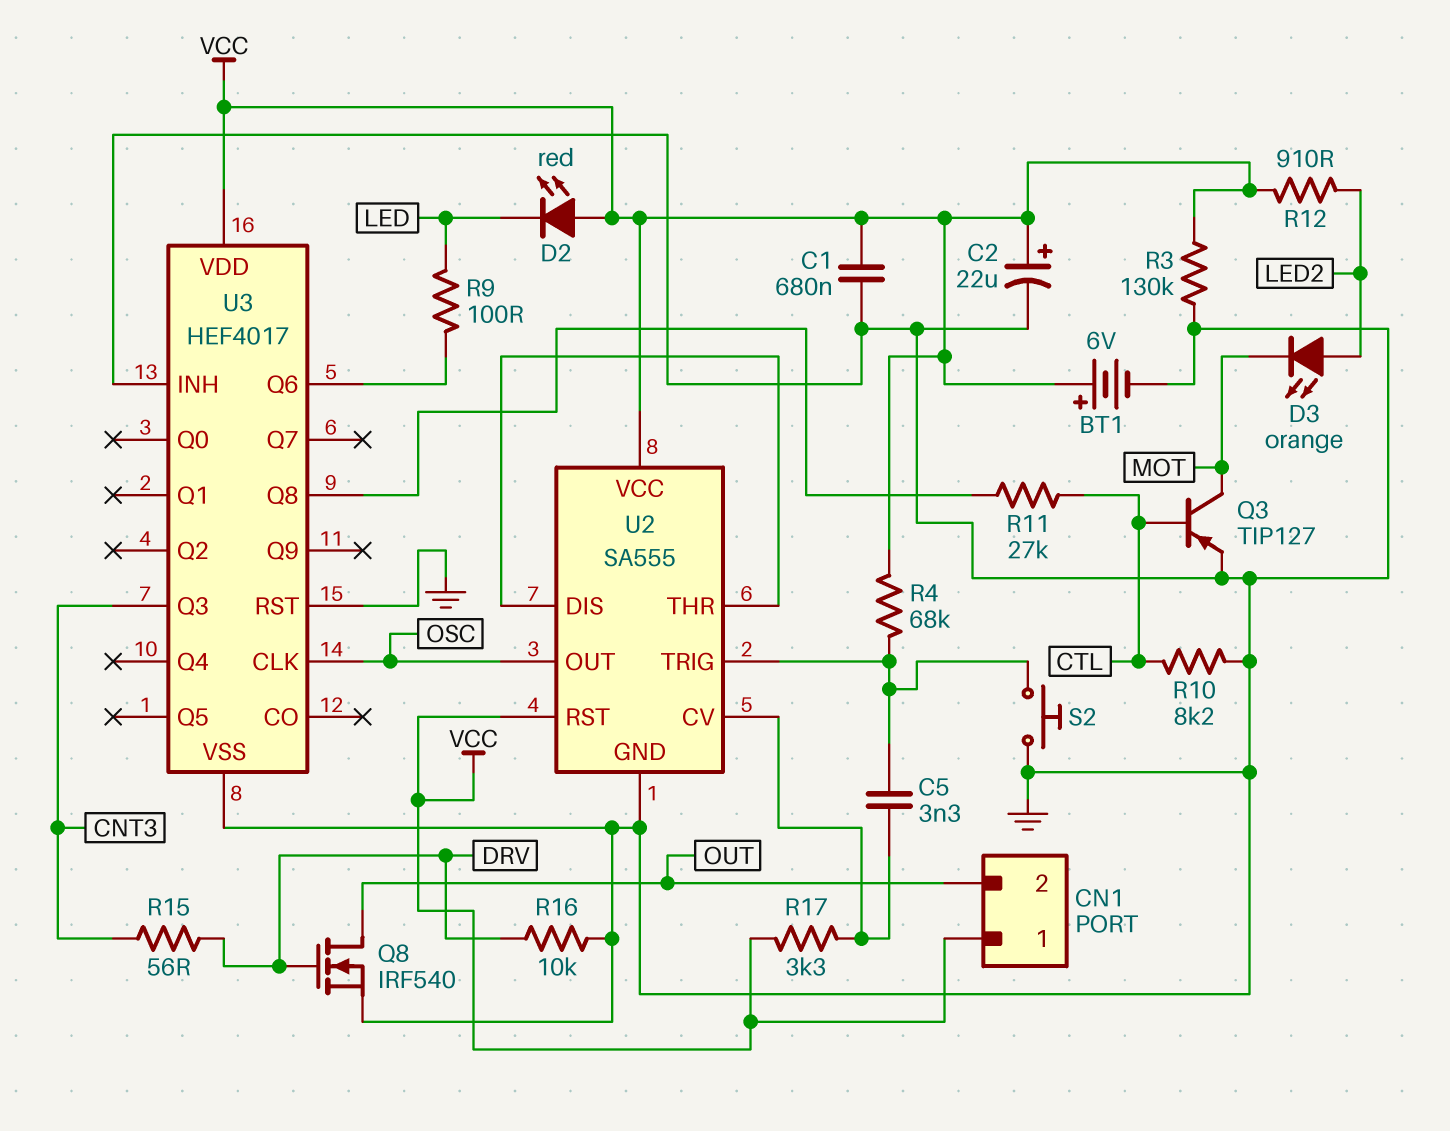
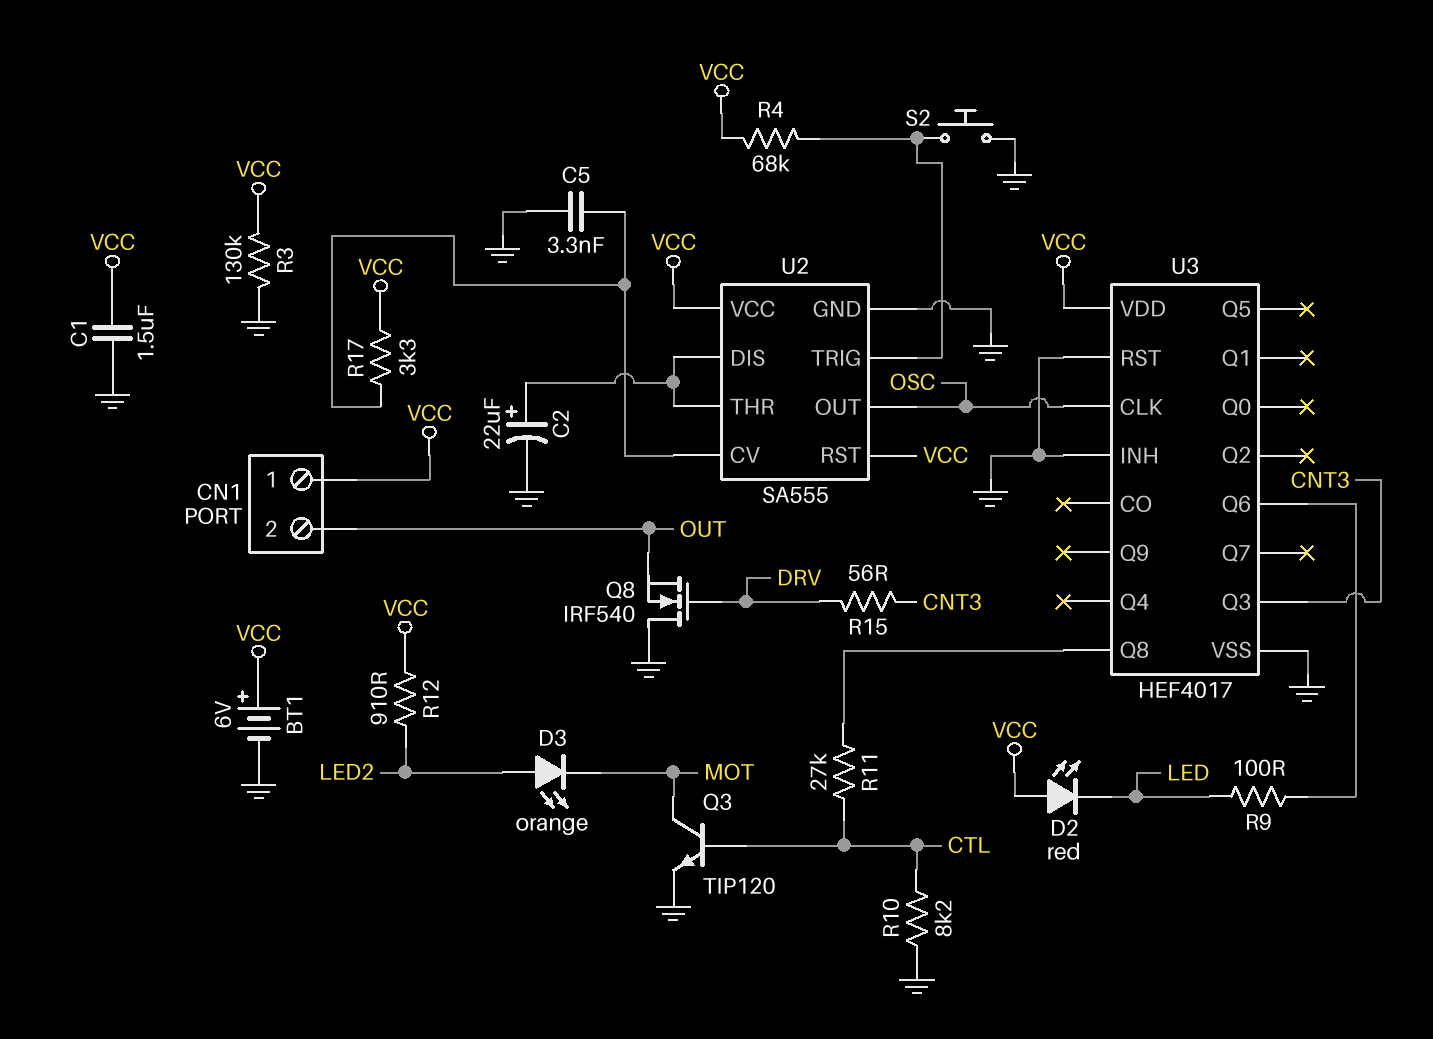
C1: 680nF (GND, VCC) -> 1.5uF (GND, VCC)
C2: 22uF (plus VCC, minus GND) -> 22uF (plus U2/DIS, minus GND)
C5: 3.3nF (U2/CV, U2/TRIG) -> 3.3nF (GND, U2/CV)
Q3: PNP TIP127 (B CTL, C MOT, E GND) -> NPN TIP120 (B CTL, C MOT, E GND)
Q8: NMOS IRF540 (G DRV, D OUT, S GND) -> NMOS IRF540 (G DRV, D GND, S OUT)
R16: 10k (DRV, GND) -> none

